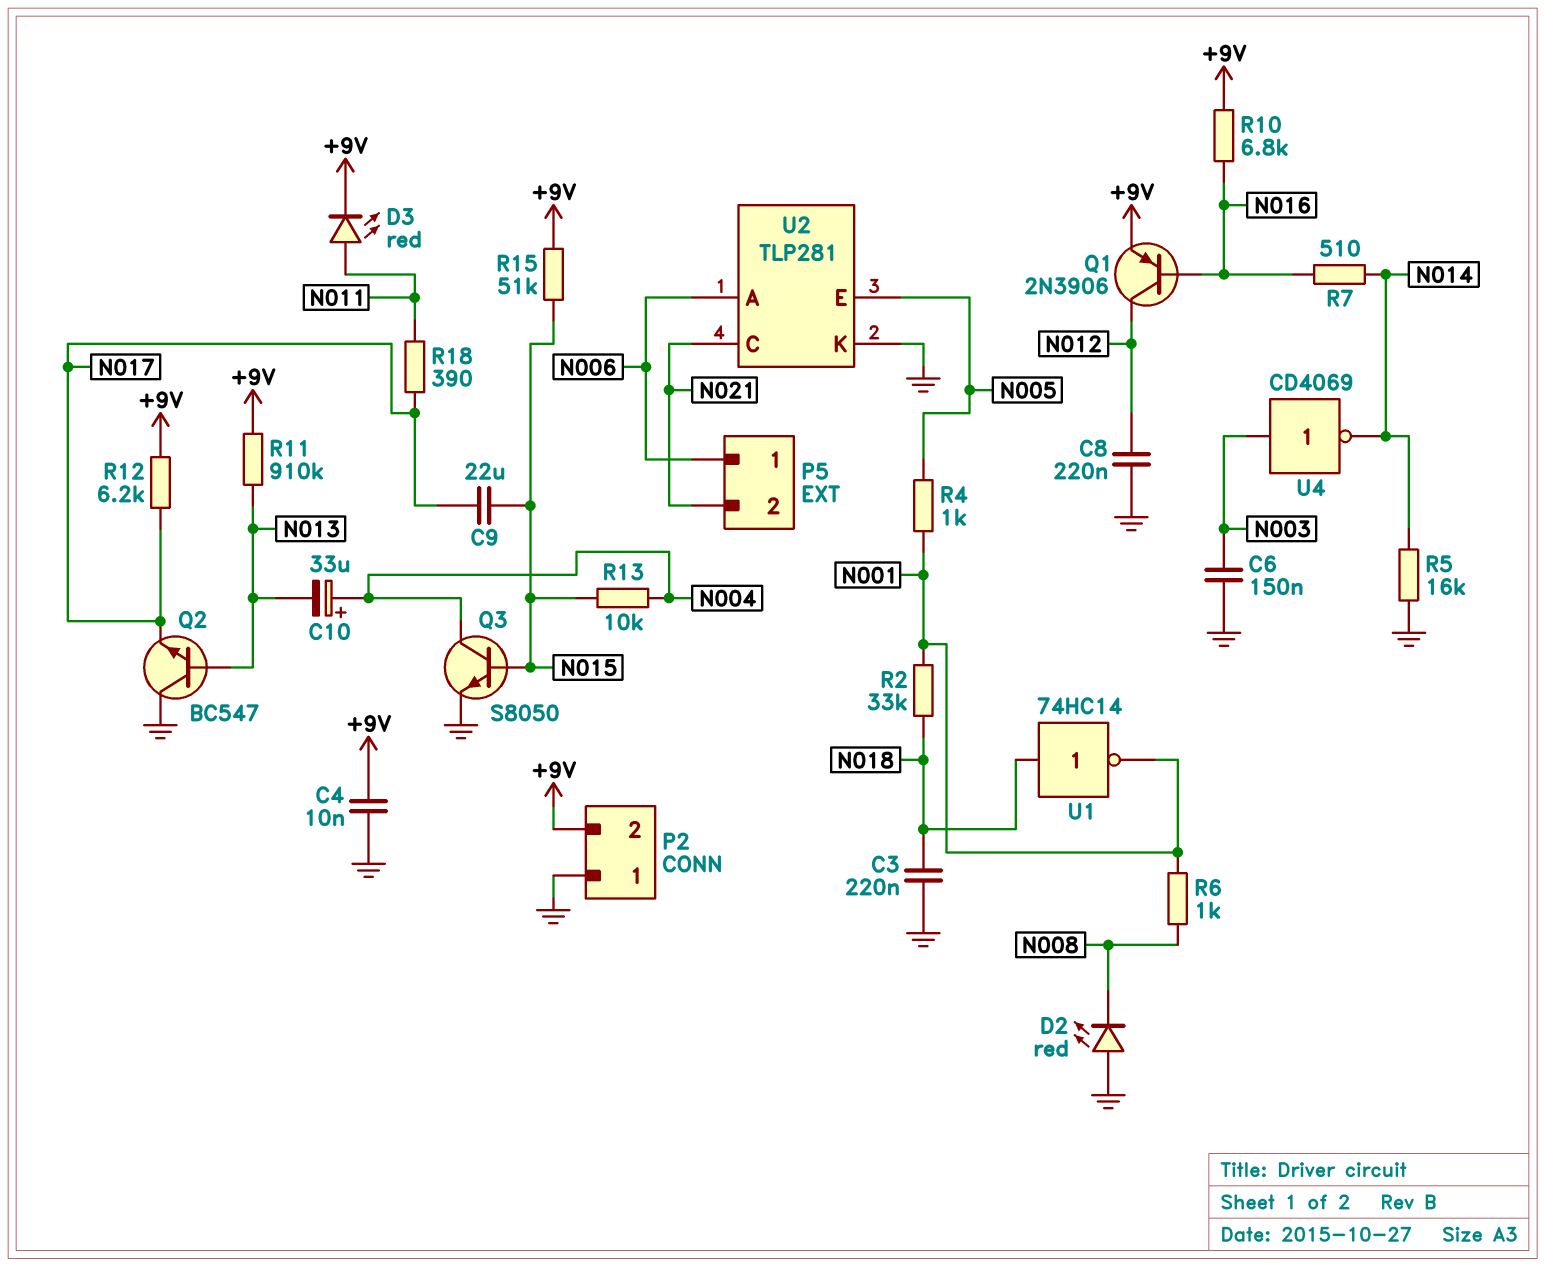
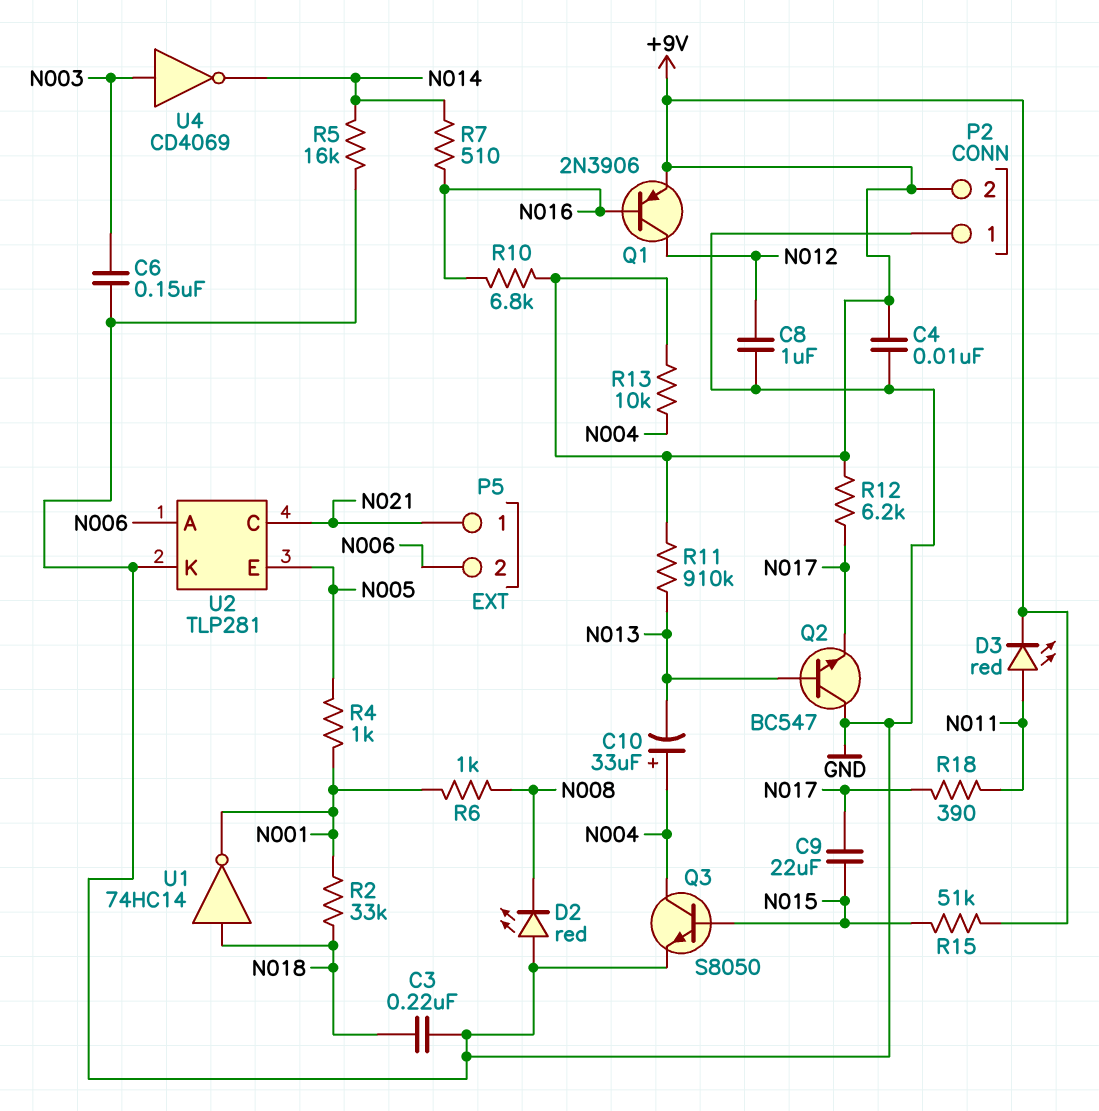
C8: 220nF (GND, N012) -> 1uF (GND, N012)
P5 pin 1: N006 -> N021
P5 pin 2: N021 -> N006
R13: 10k (N004, N015) -> 10k (+9V, N004)

